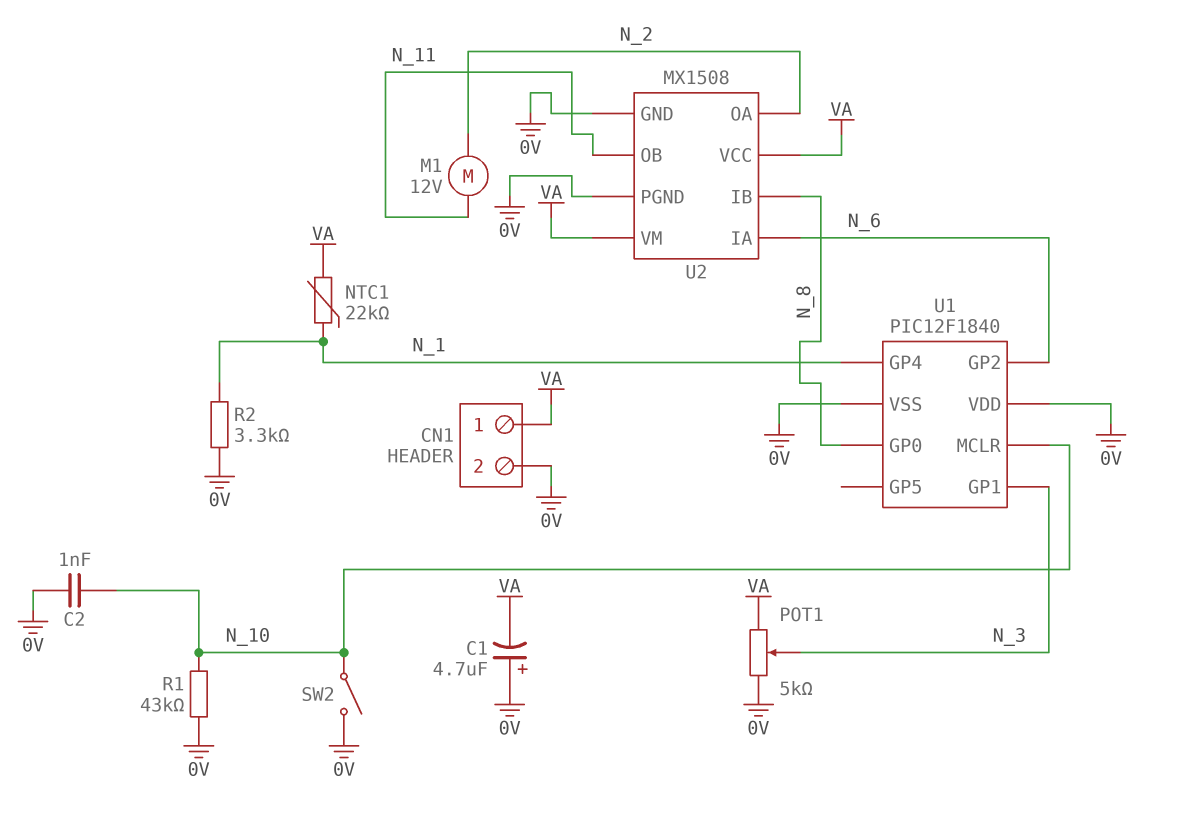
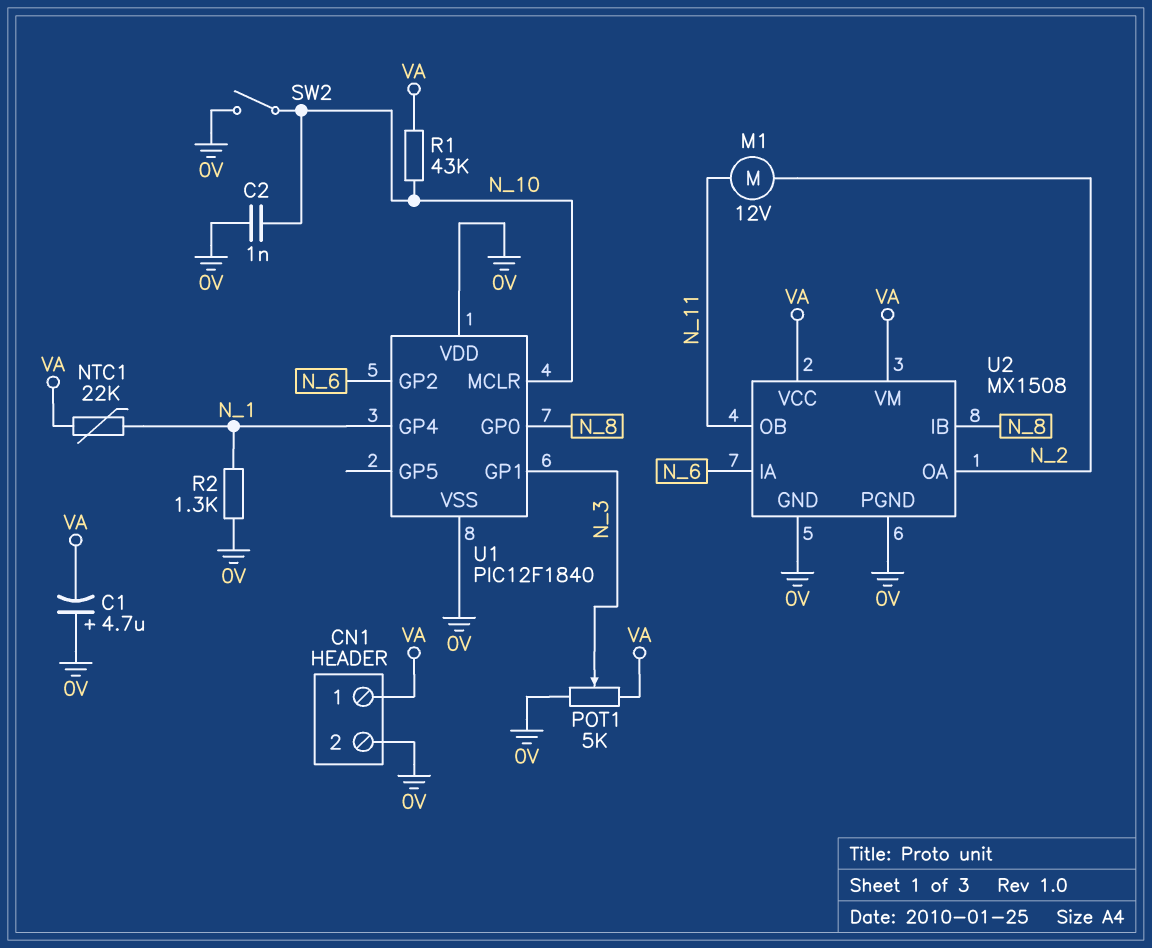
R1: 43k (0V, N_10) -> 43k (N_10, VA)
R2: 3.3k (0V, N_1) -> 1.3k (0V, N_1)

